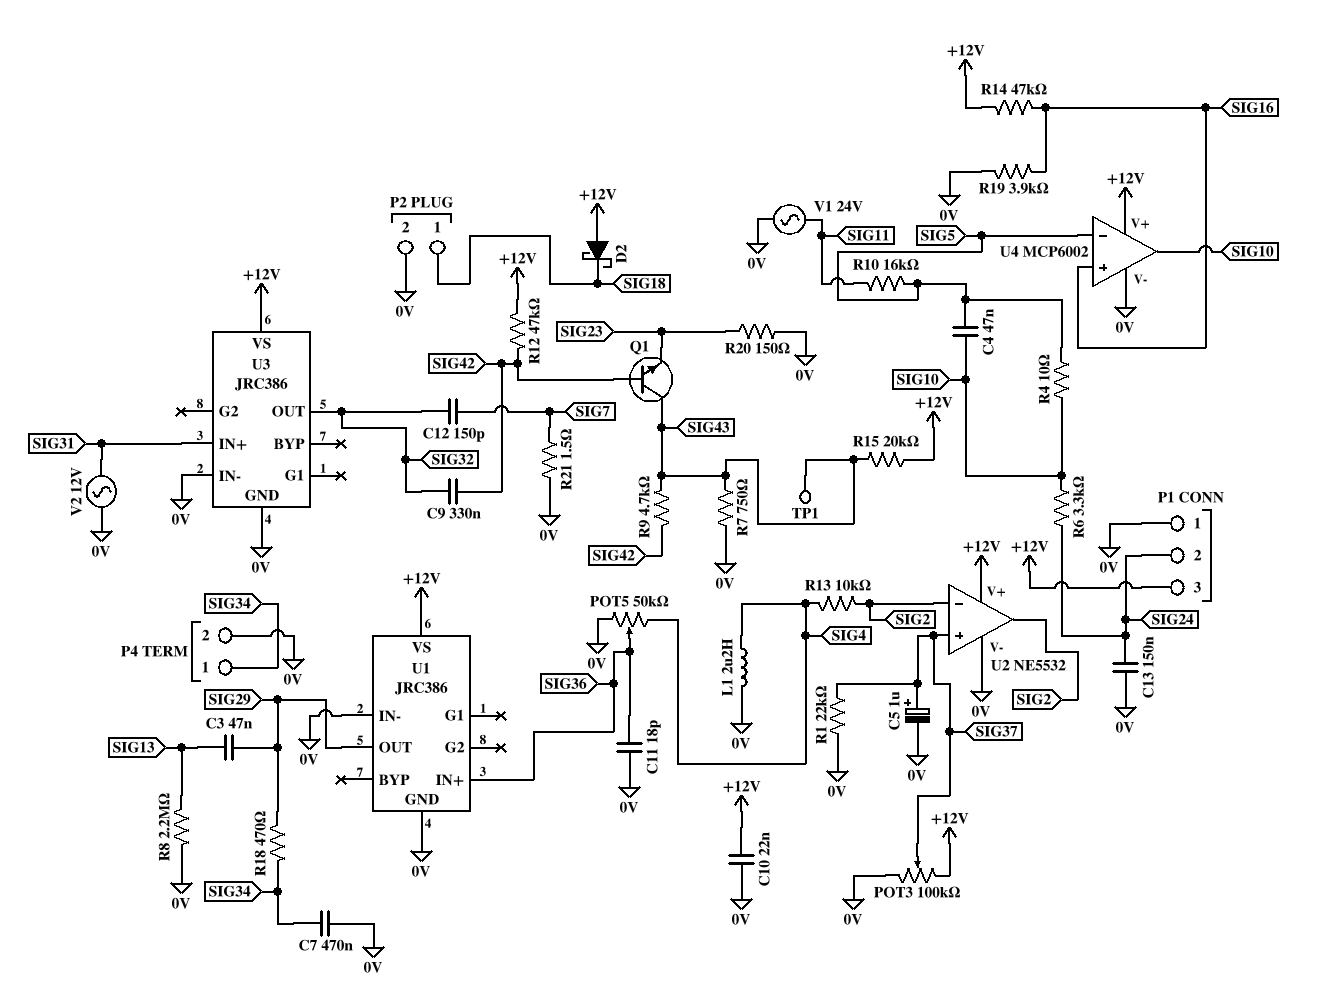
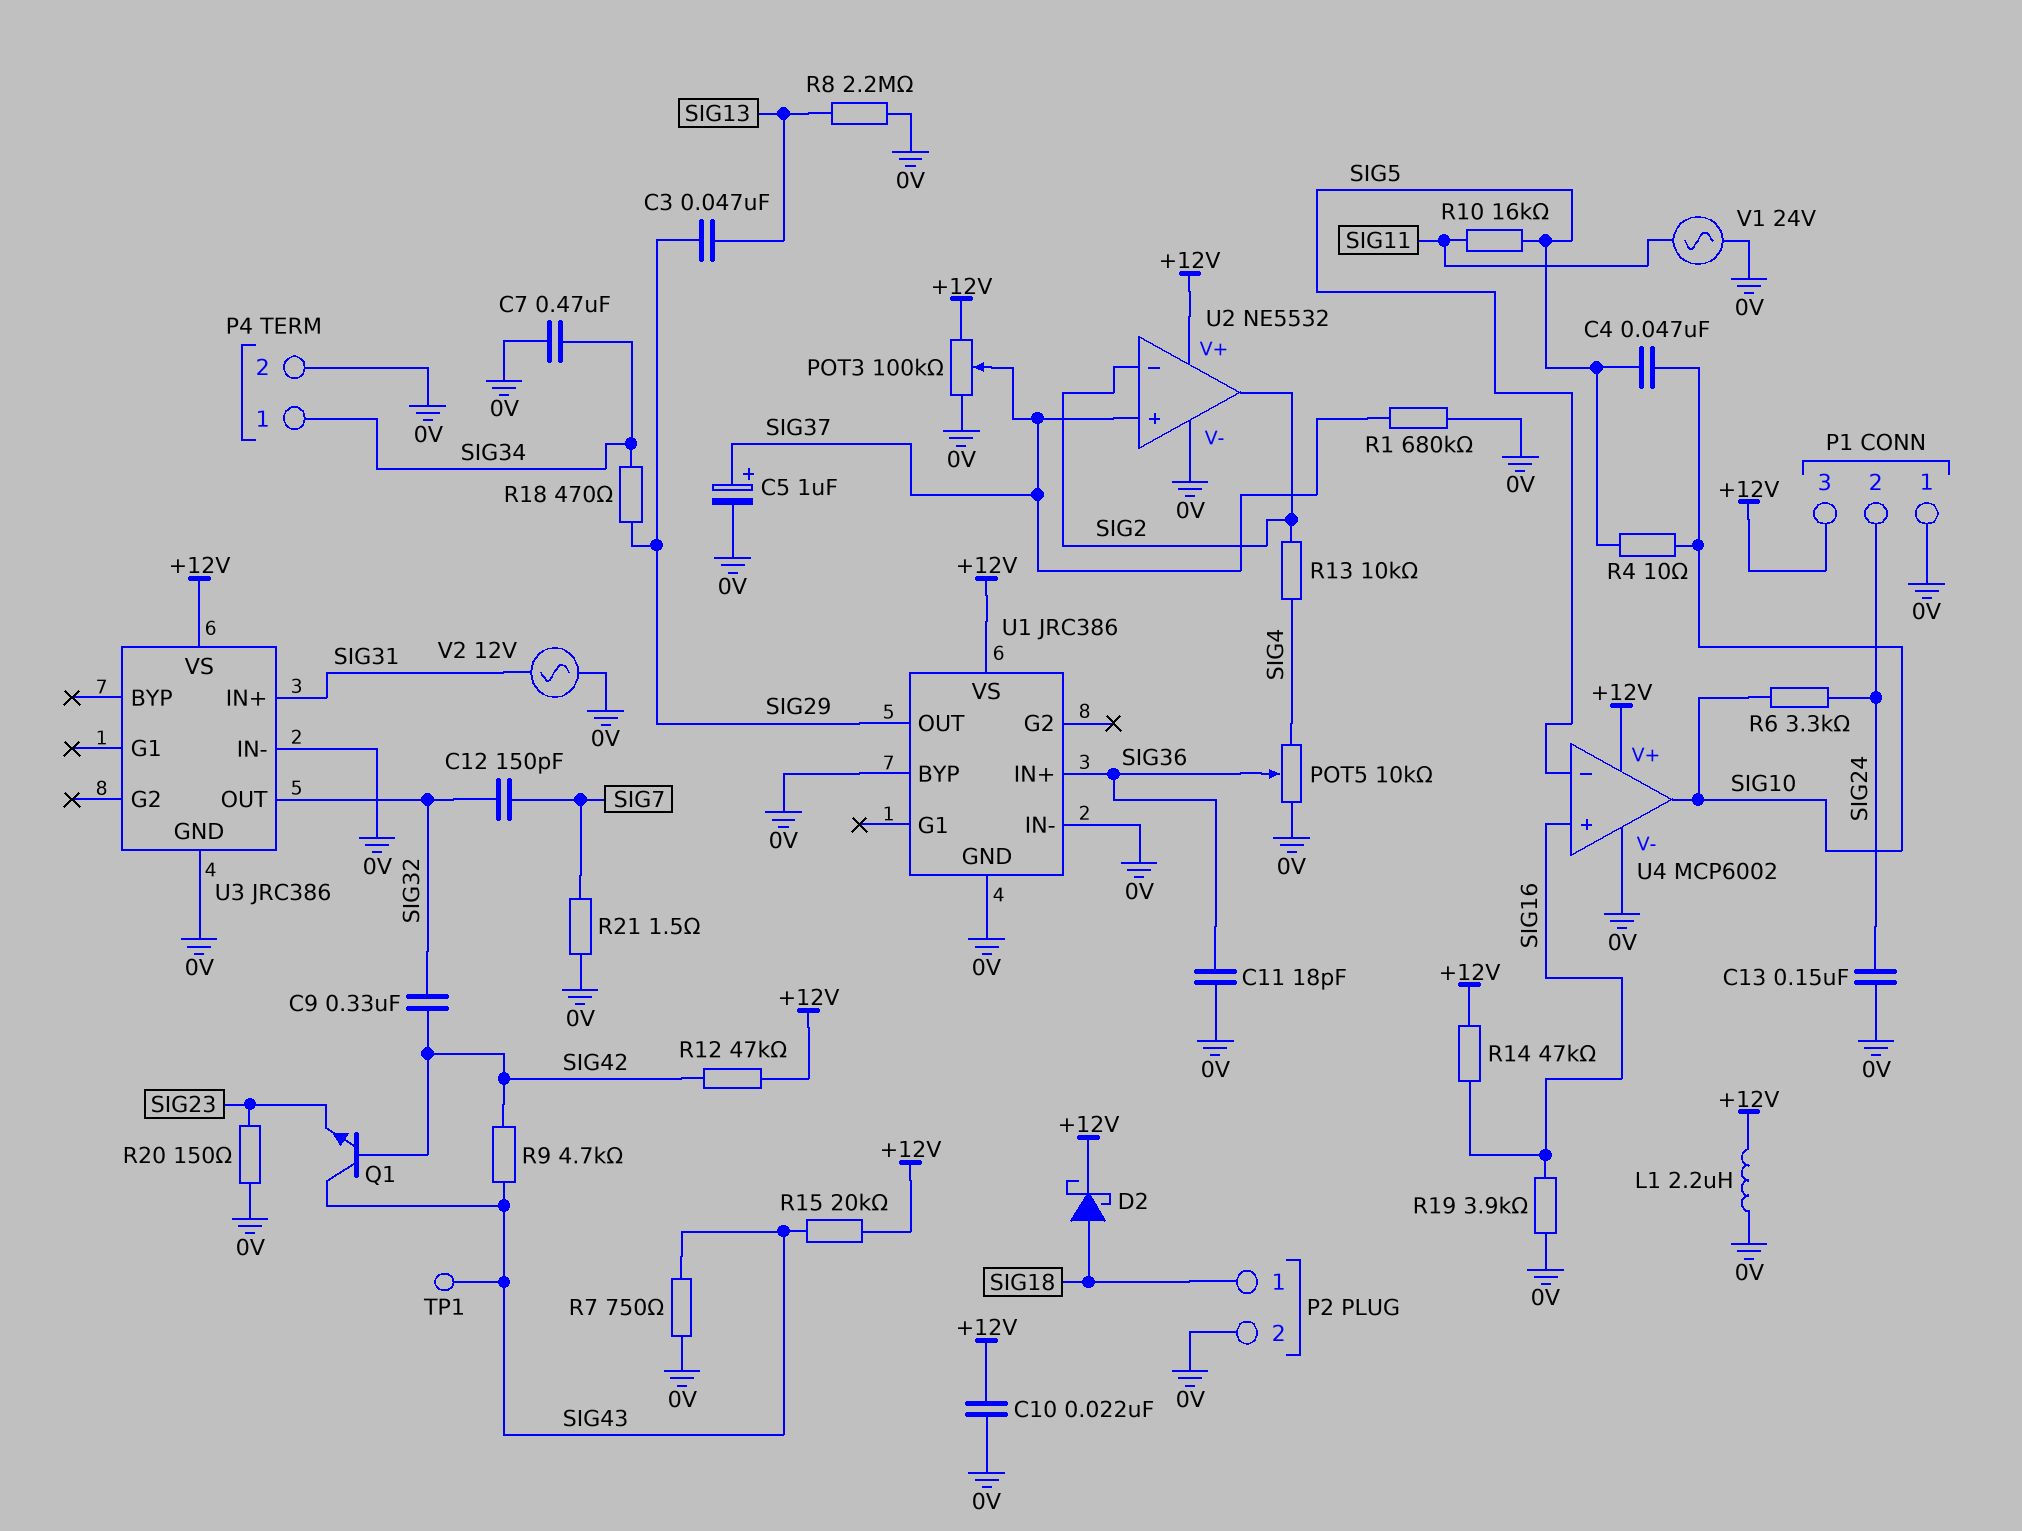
D2: schottky (A +12V, K SIG18) -> schottky (A SIG18, K +12V)
L1: 2.2uH (0V, SIG4) -> 2.2uH (+12V, 0V)
POT5: 50k (0V, SIG4, wiper SIG36) -> 10k (0V, SIG4, wiper SIG36)
R1: 22k (0V, SIG37) -> 680k (0V, SIG37)
U1 pin BYP: none -> 0V

